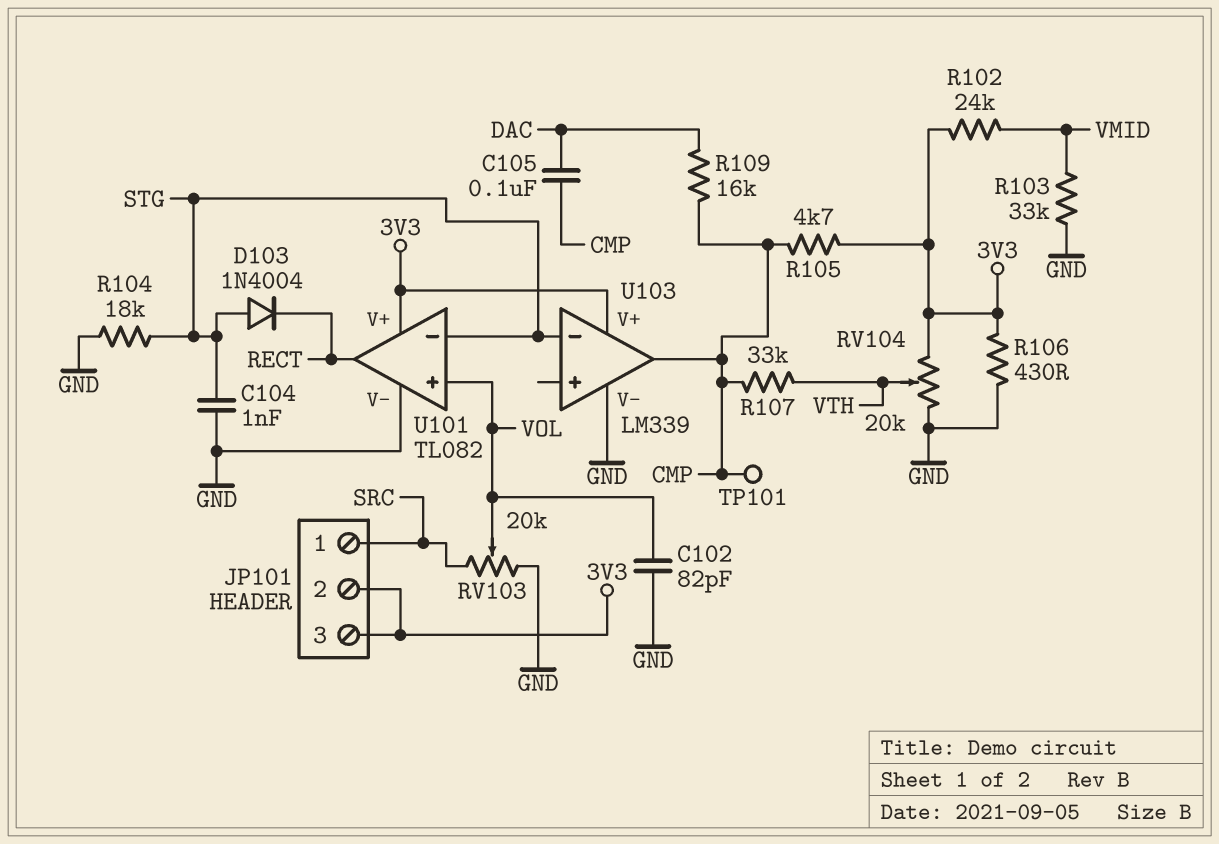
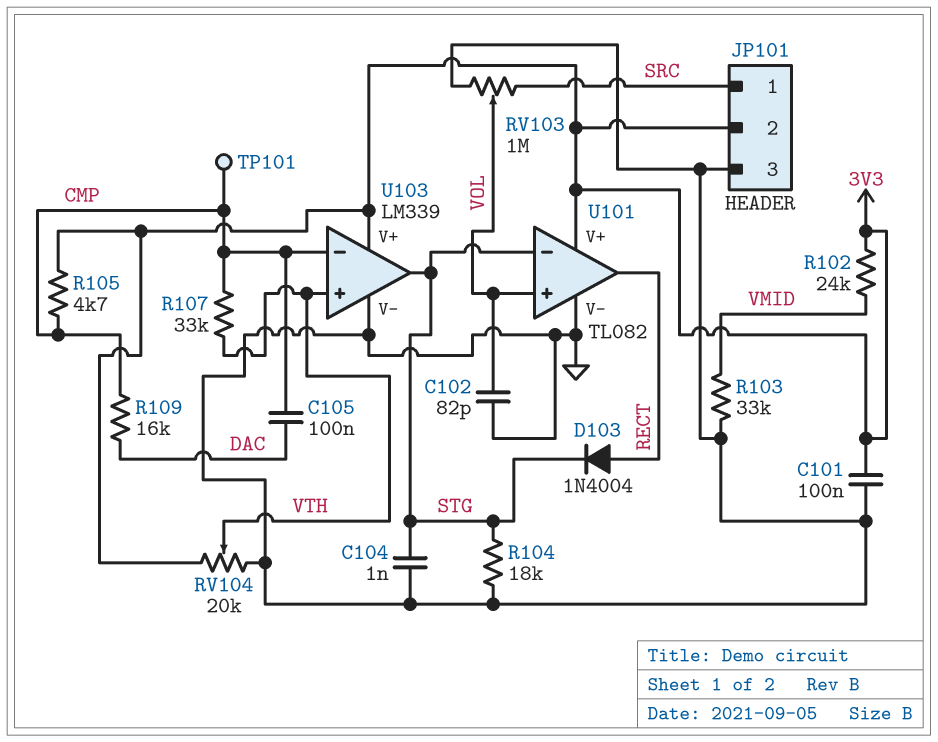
C101: none -> 100nF (3V3, GND)
D103: diode 1N4004 (A STG, K RECT) -> diode 1N4004 (A RECT, K STG)
JP101 pin 3: 3V3 -> GND
R106: 430 (3V3, GND) -> none
RV103: 20k (GND, SRC, wiper VOL) -> 1M (GND, SRC, wiper VOL)
U103 pin in+: none -> VTH
U103 pin in-: STG -> CMP
U103 pin out: CMP -> STG

